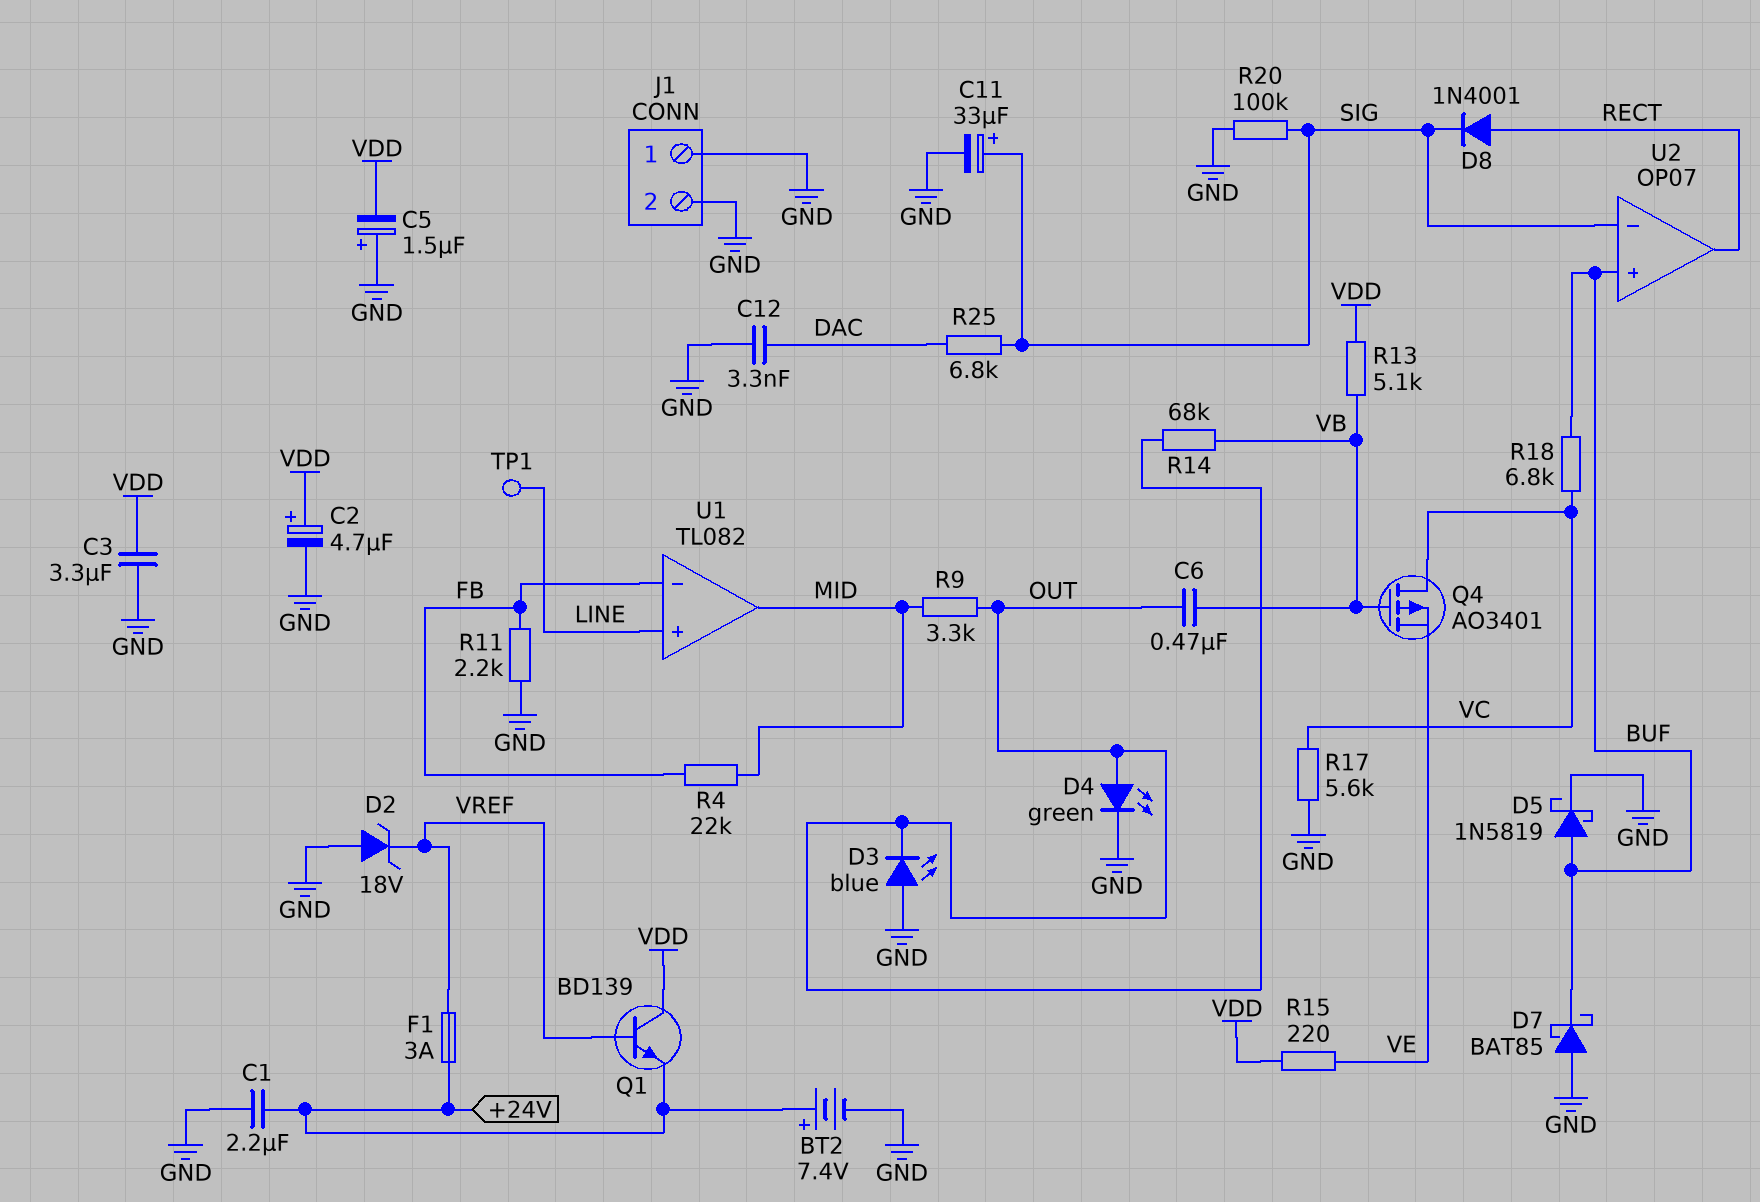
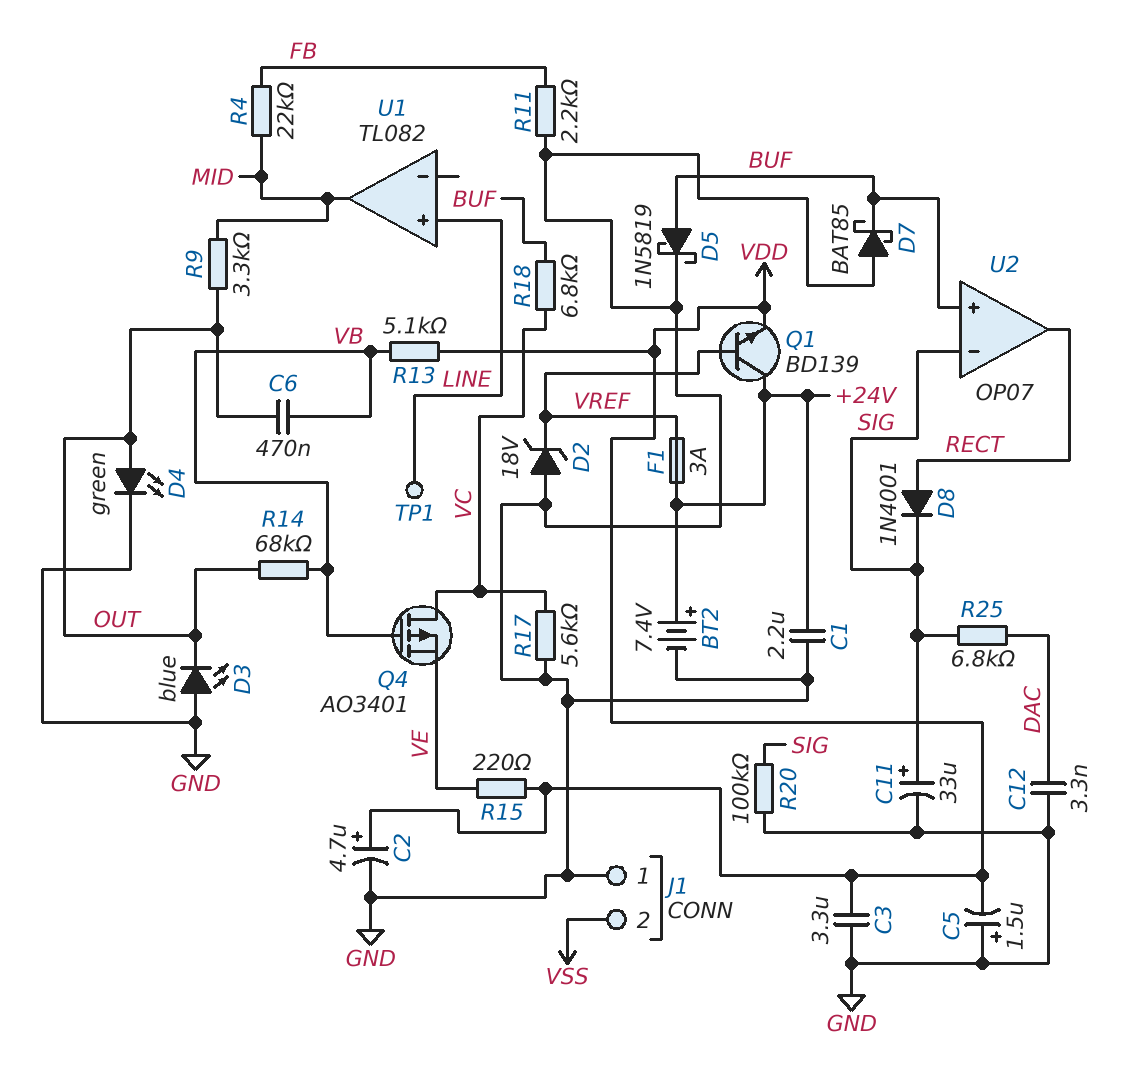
J1 pin 2: GND -> VSS
Q1: NPN BD139 (B VREF, C VDD, E +24V) -> NPN BD139 (B VREF, C +24V, E VDD)
U1 pin in-: FB -> none

